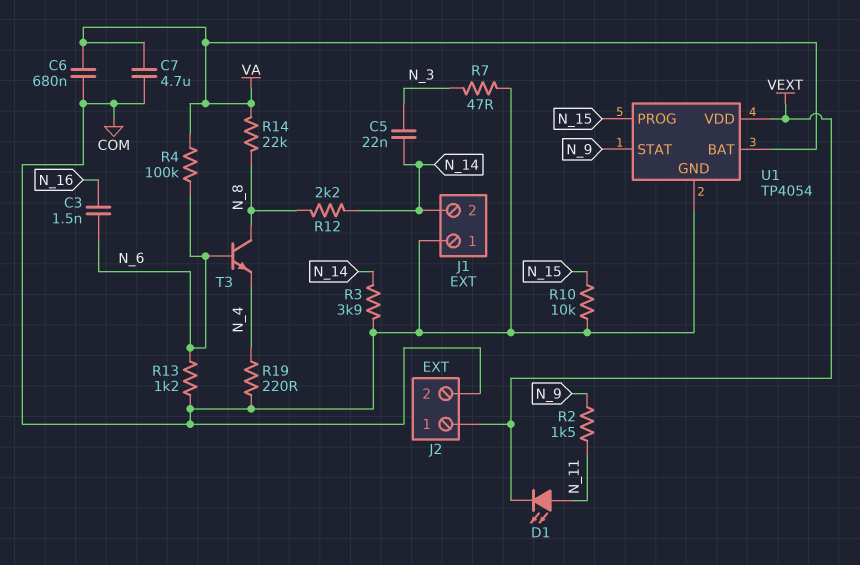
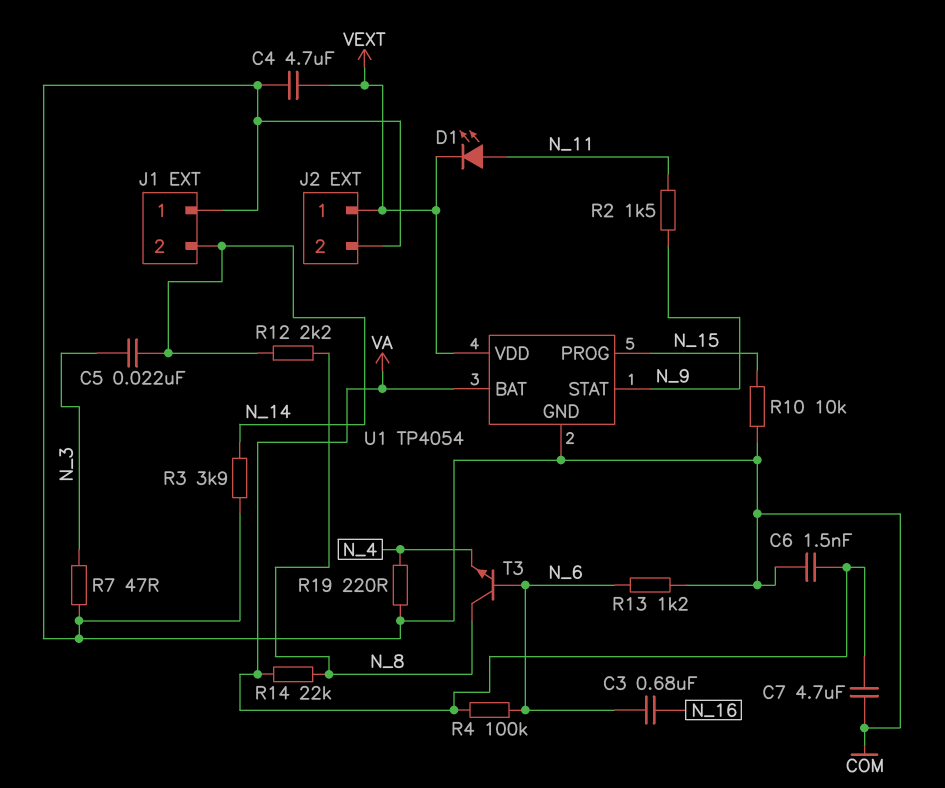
C3: 1.5nF (N_6, N_16) -> 680nF (N_6, N_16)
C4: none -> 4.7uF (COM, VEXT)
C6: 680nF (COM, VA) -> 1.5nF (COM, VA)

